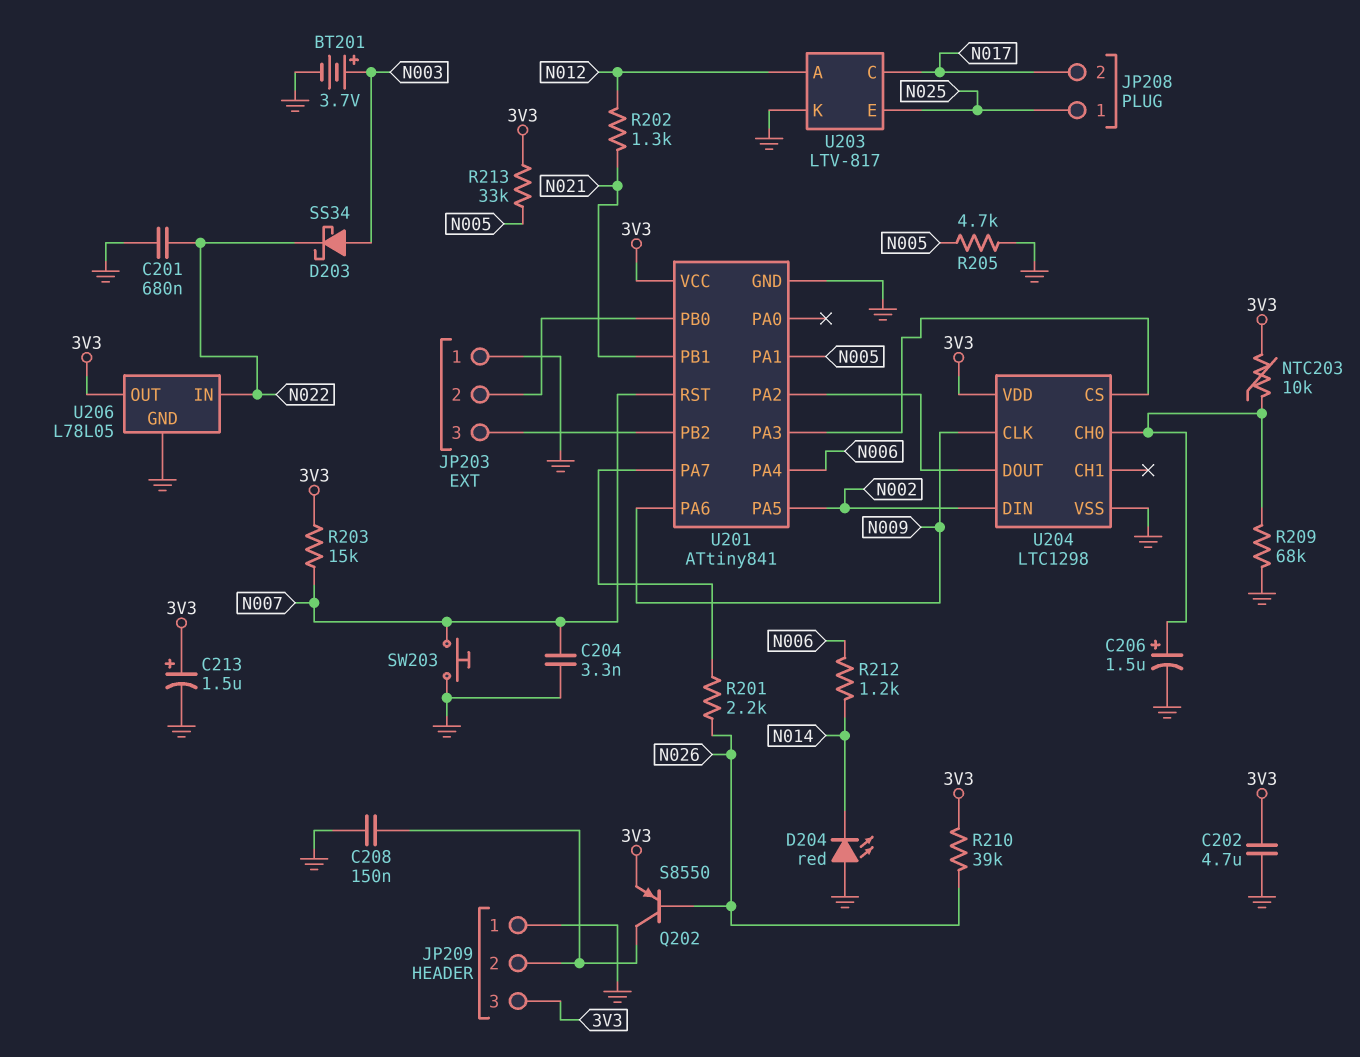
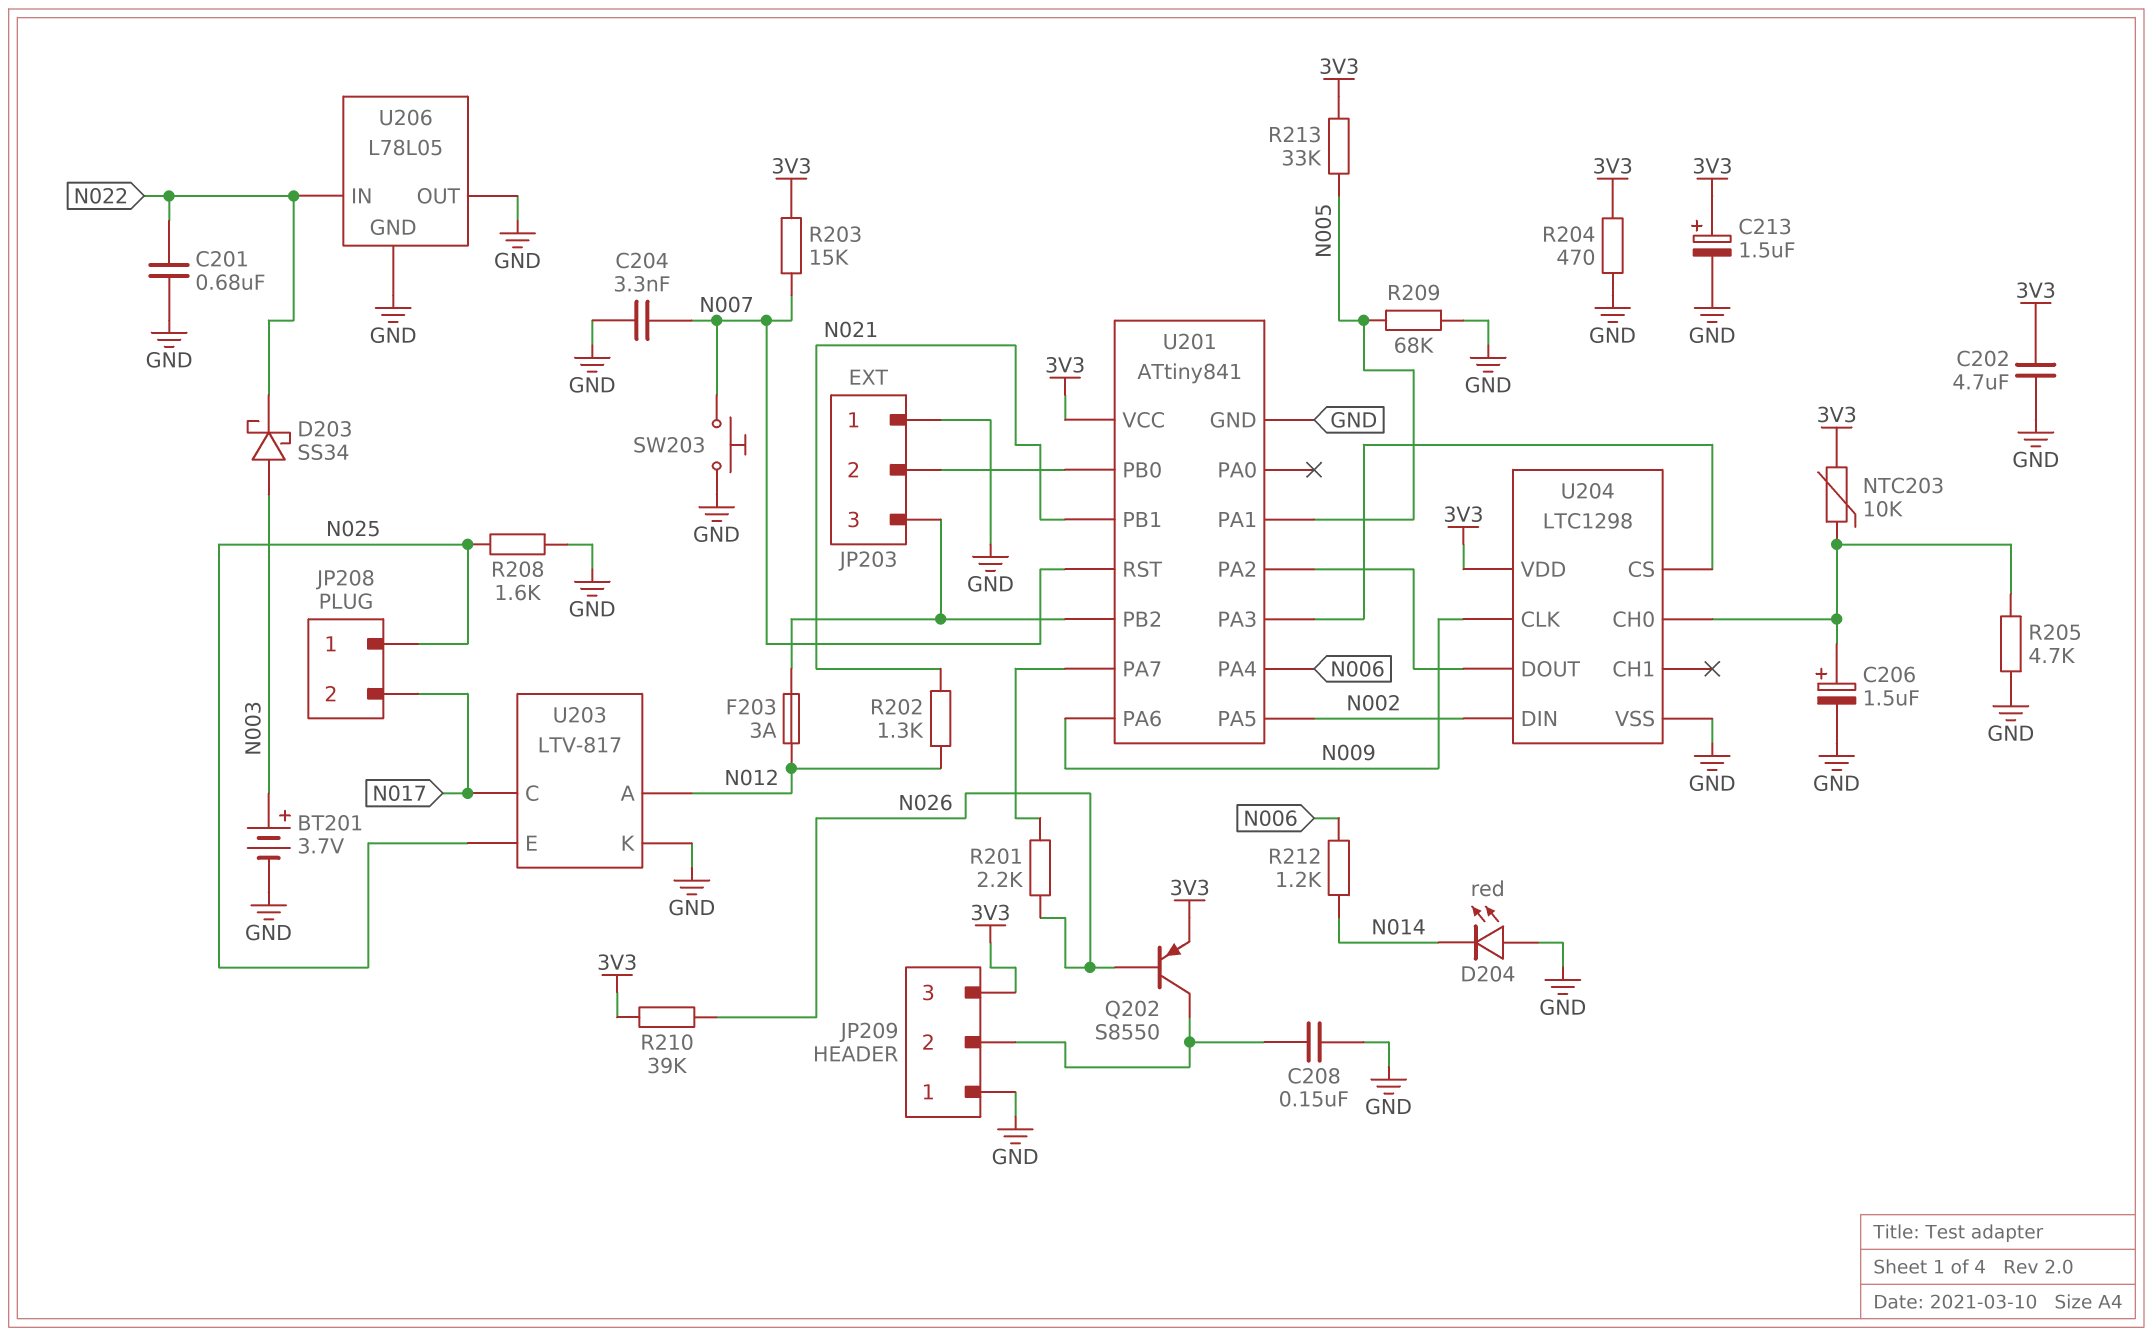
F203: none -> 3A (JP203/3, N012)
R204: none -> 470 (3V3, GND)
R205: 4.7k (GND, N005) -> 4.7k (GND, U204/CH0)
R208: none -> 1.6k (GND, N025)
R209: 68k (GND, U204/CH0) -> 68k (GND, N005)
U206 pin OUT: 3V3 -> GND

